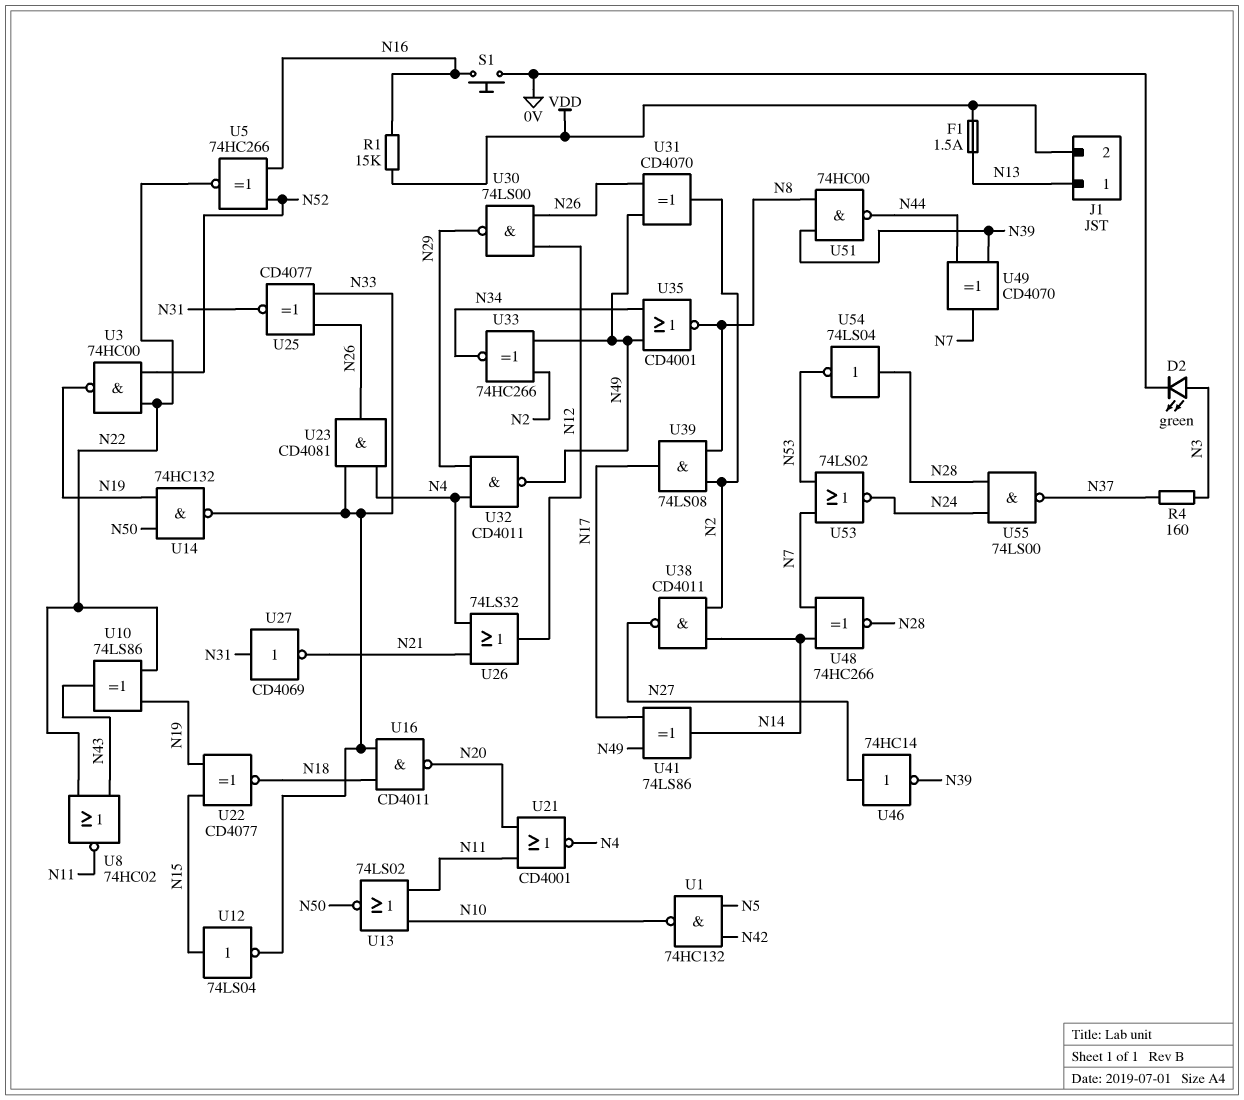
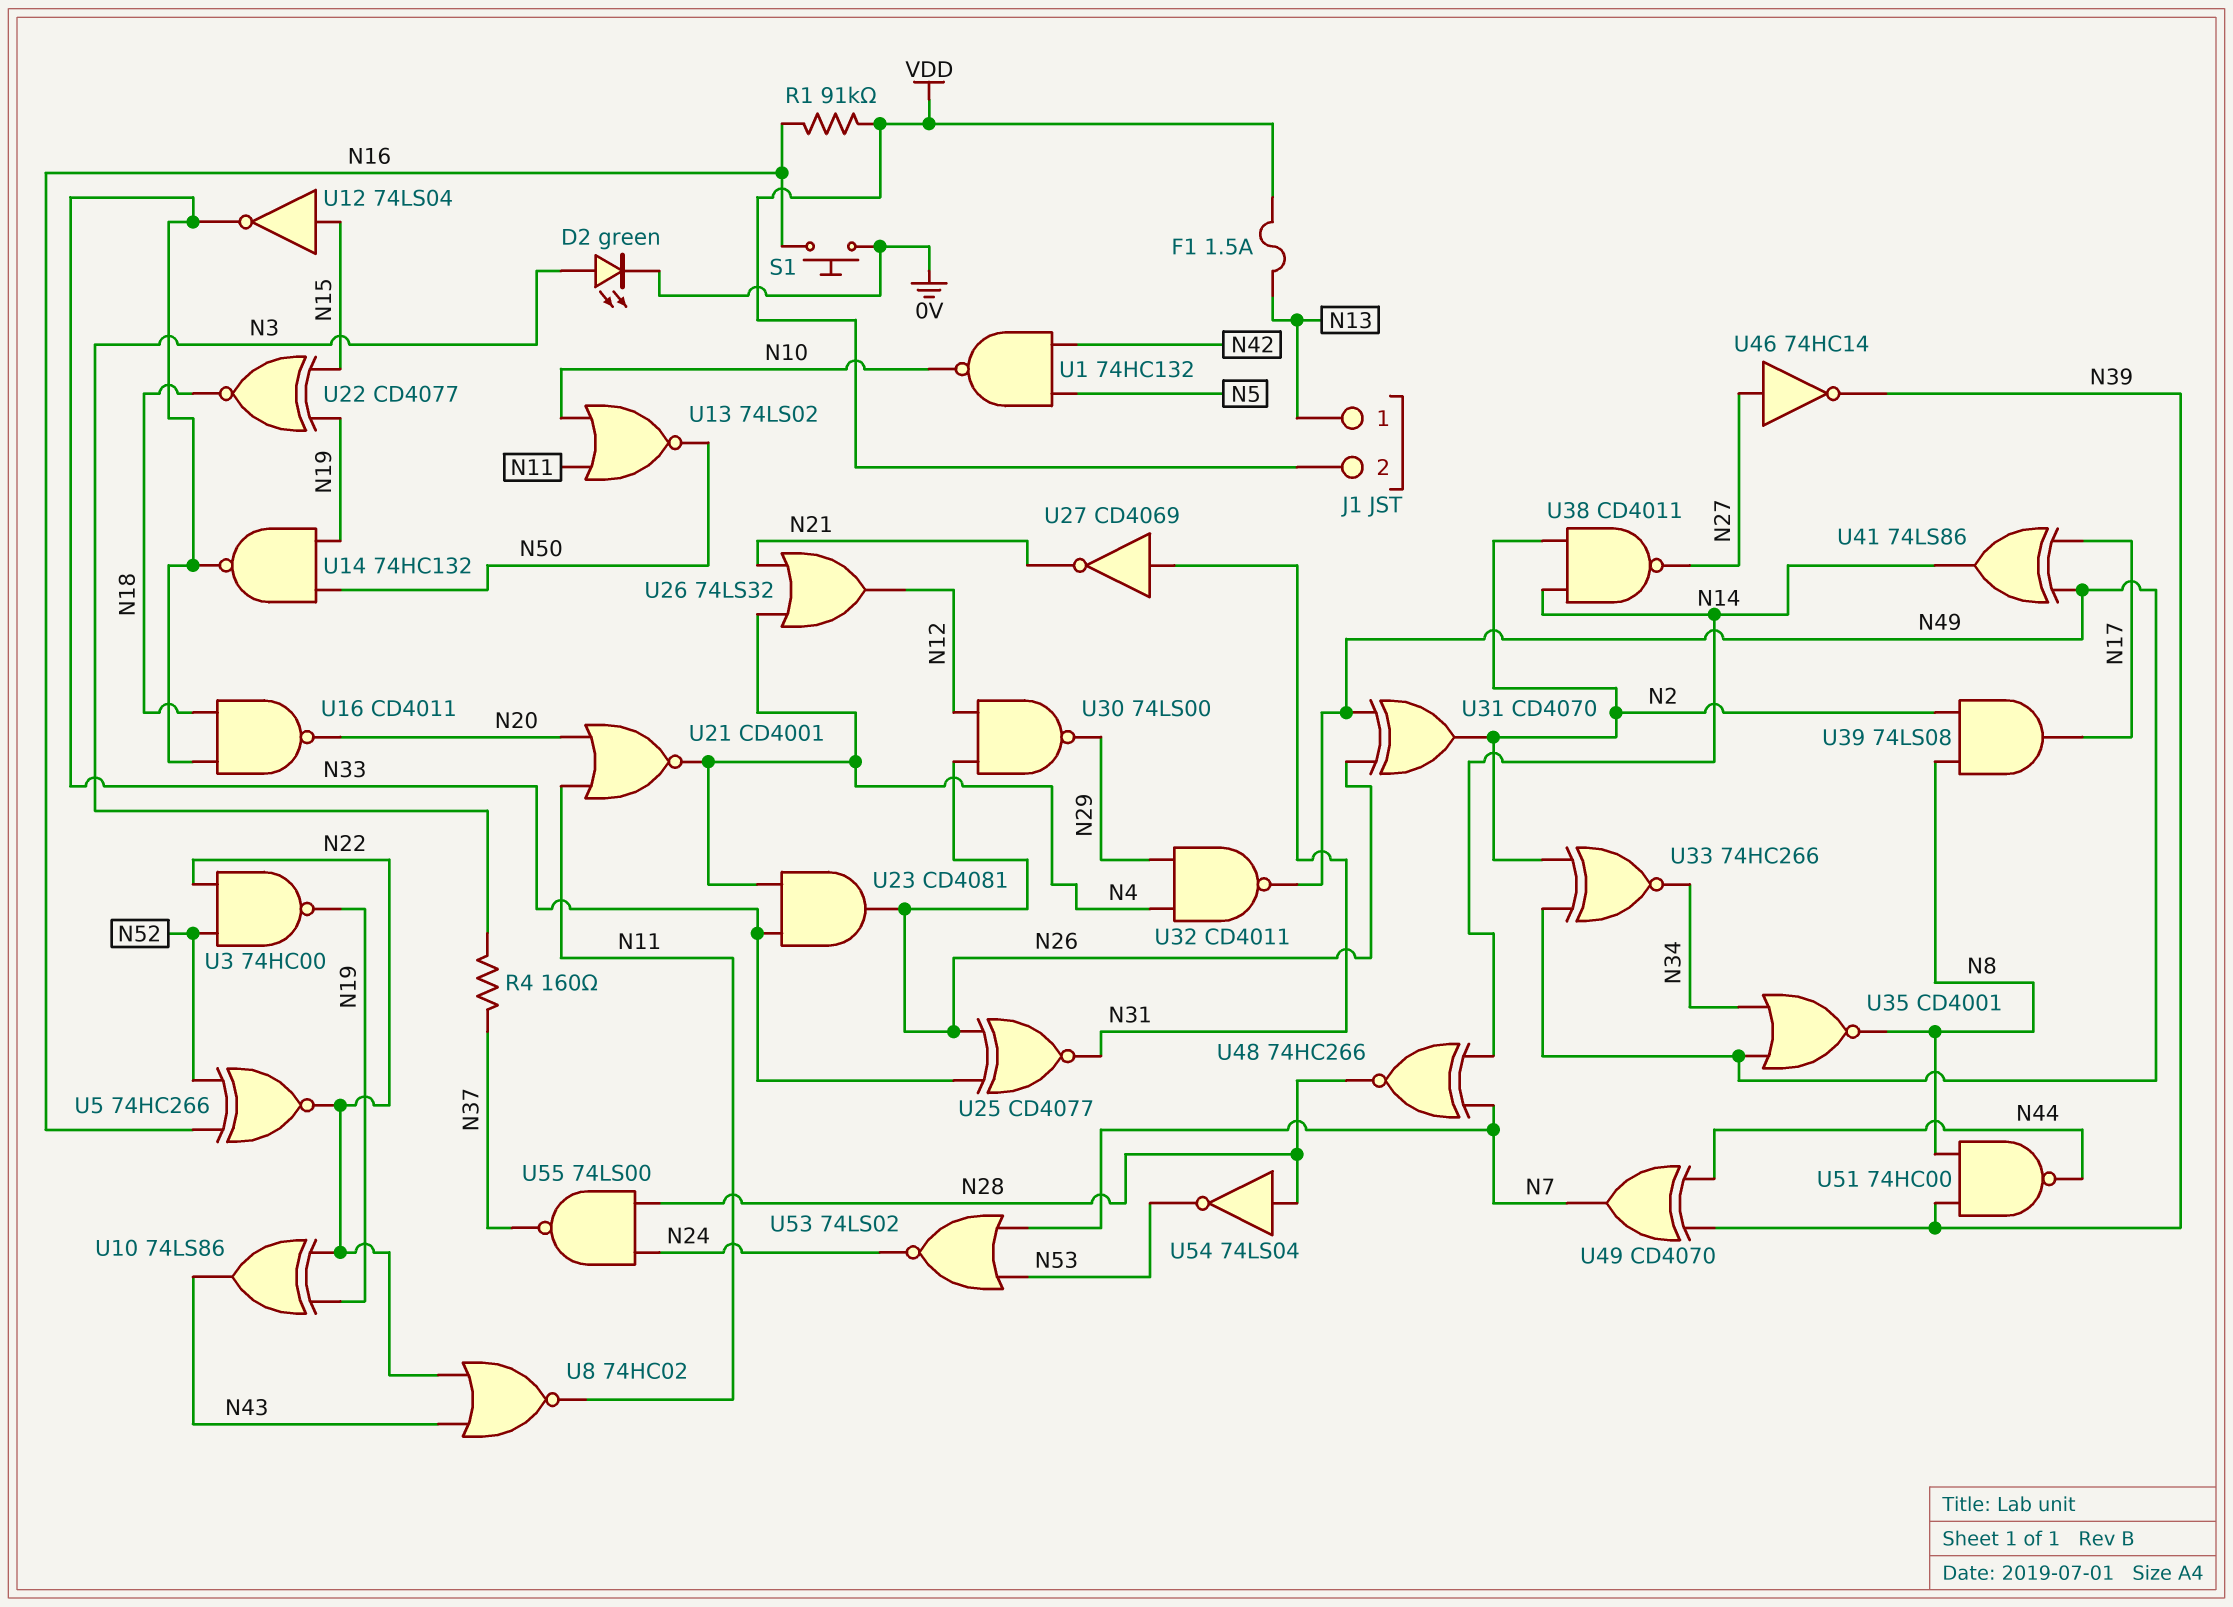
R1: 15k (N16, VDD) -> 91k (N16, VDD)

